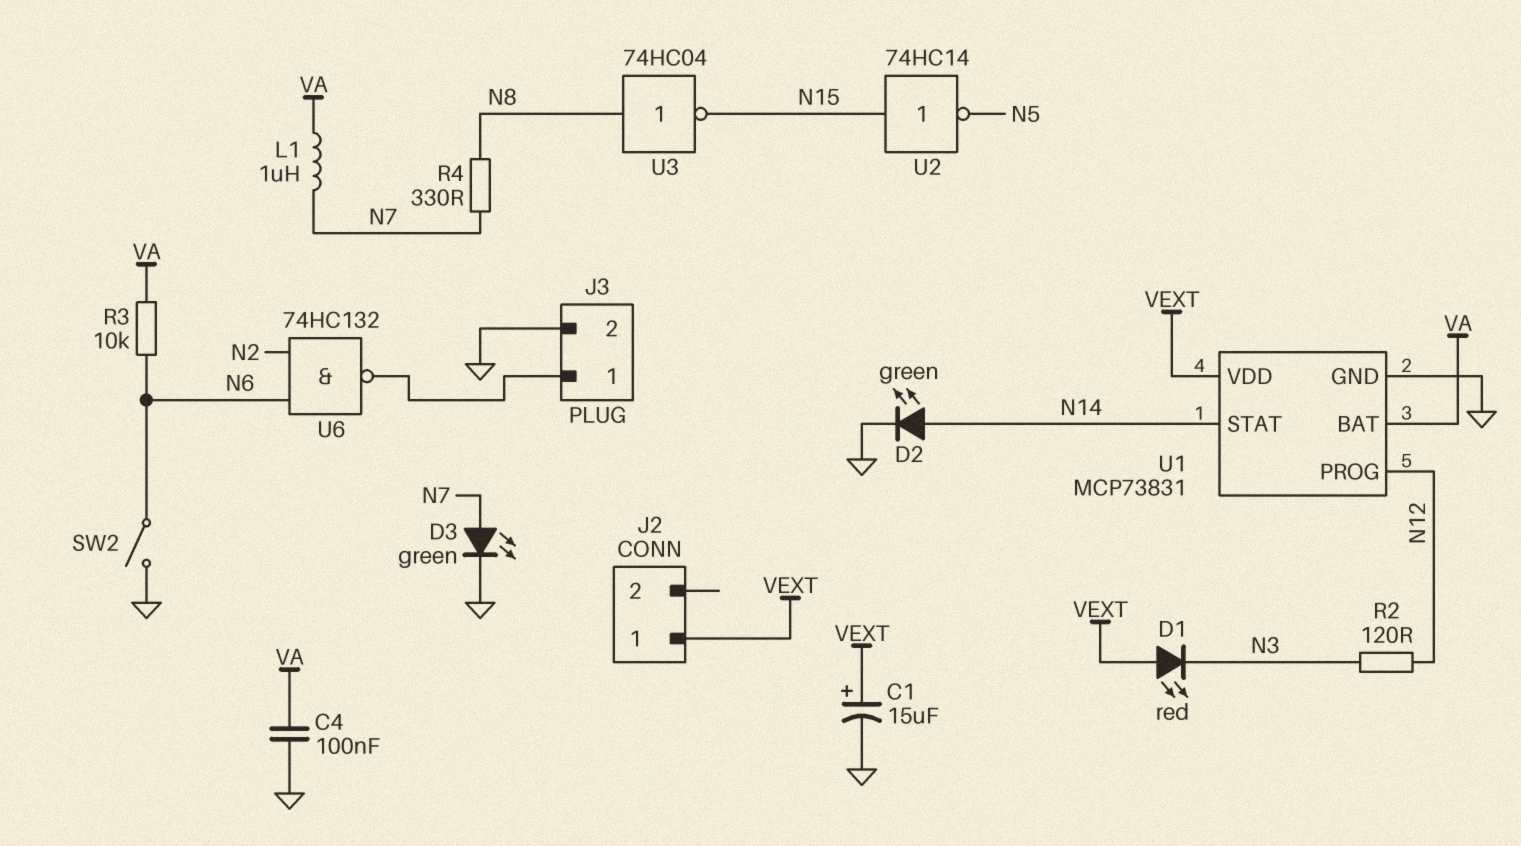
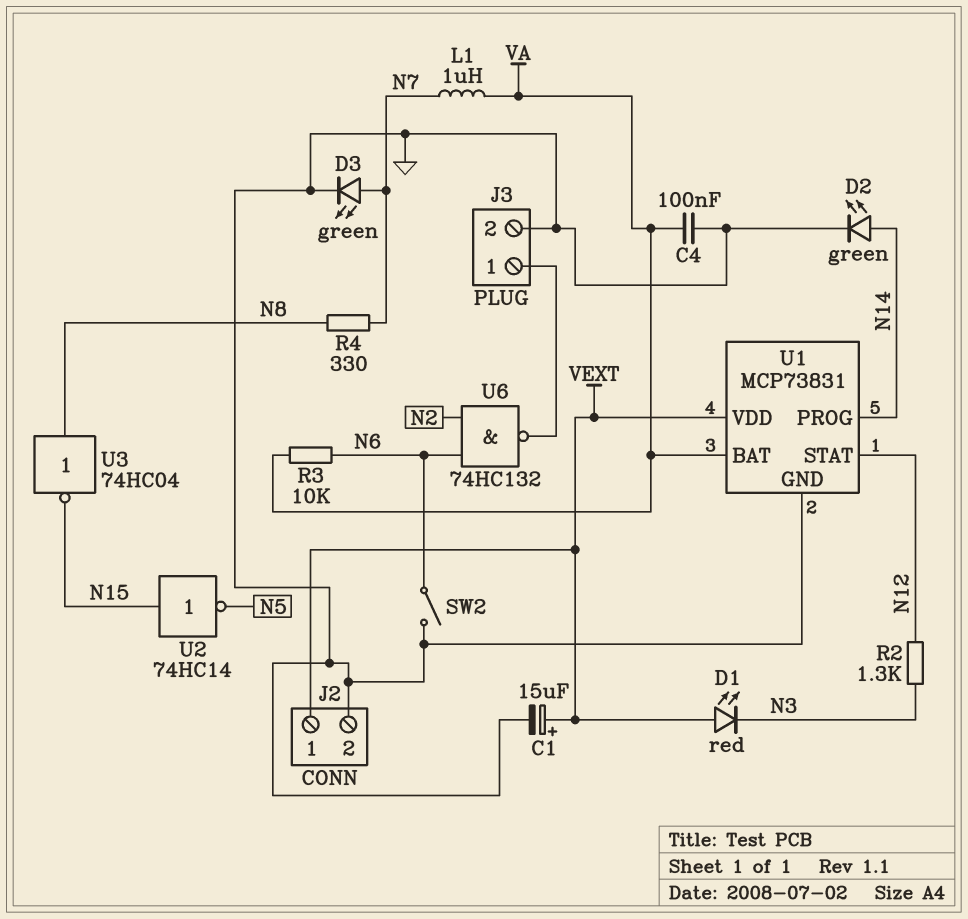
J2 pin 2: none -> GND
R2: 120 (N3, N12) -> 1.3k (N3, N12)
U1 pin PROG: N12 -> N14
U1 pin STAT: N14 -> N12

